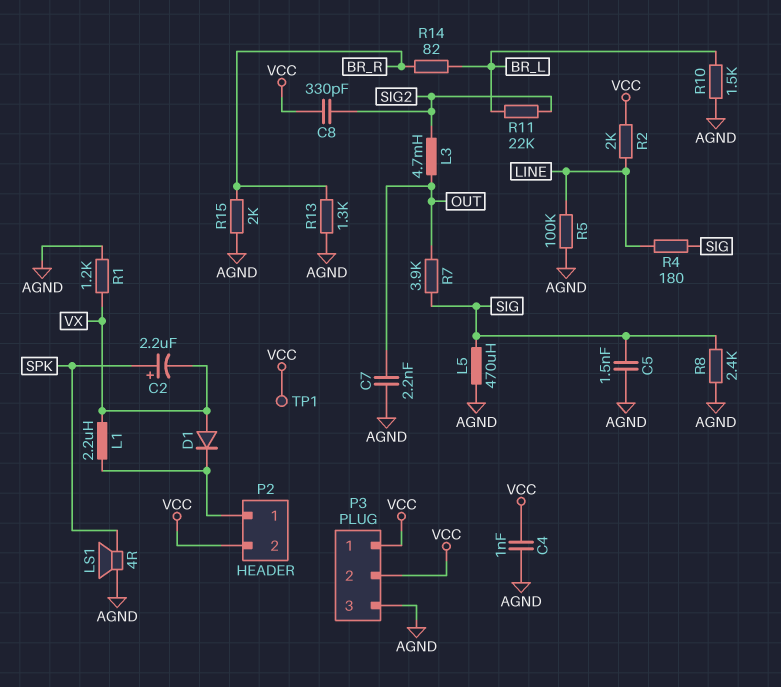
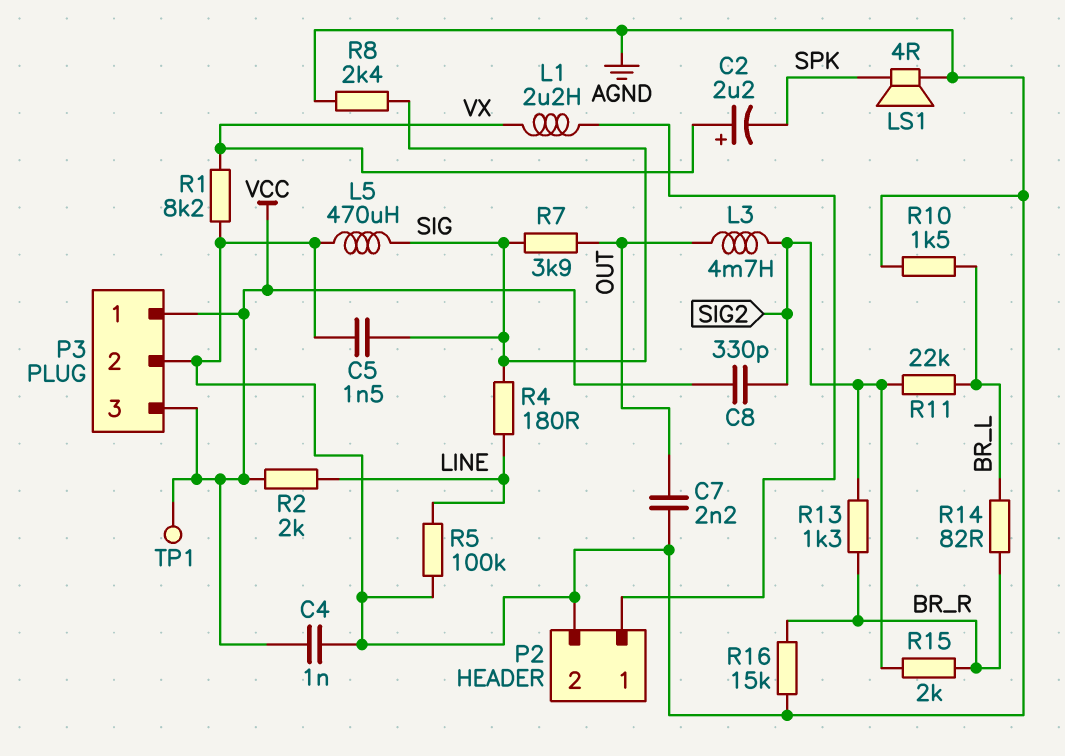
C2: 2.2uF (plus SPK, minus VX) -> 2.2uF (plus VX, minus SPK)
D1: diode (A VX, K P2/1) -> none
P2 pin 2: VCC -> AGND
P3 pin 2: VCC -> AGND
P3 pin 3: AGND -> VCC
R1: 1.2k (AGND, VX) -> 8.2k (AGND, VX)
R13: 1.3k (AGND, BR_R) -> 1.3k (BR_R, SIG2)
R15: 2k (AGND, BR_R) -> 2k (BR_R, SIG2)
R16: none -> 15k (AGND, BR_R)

